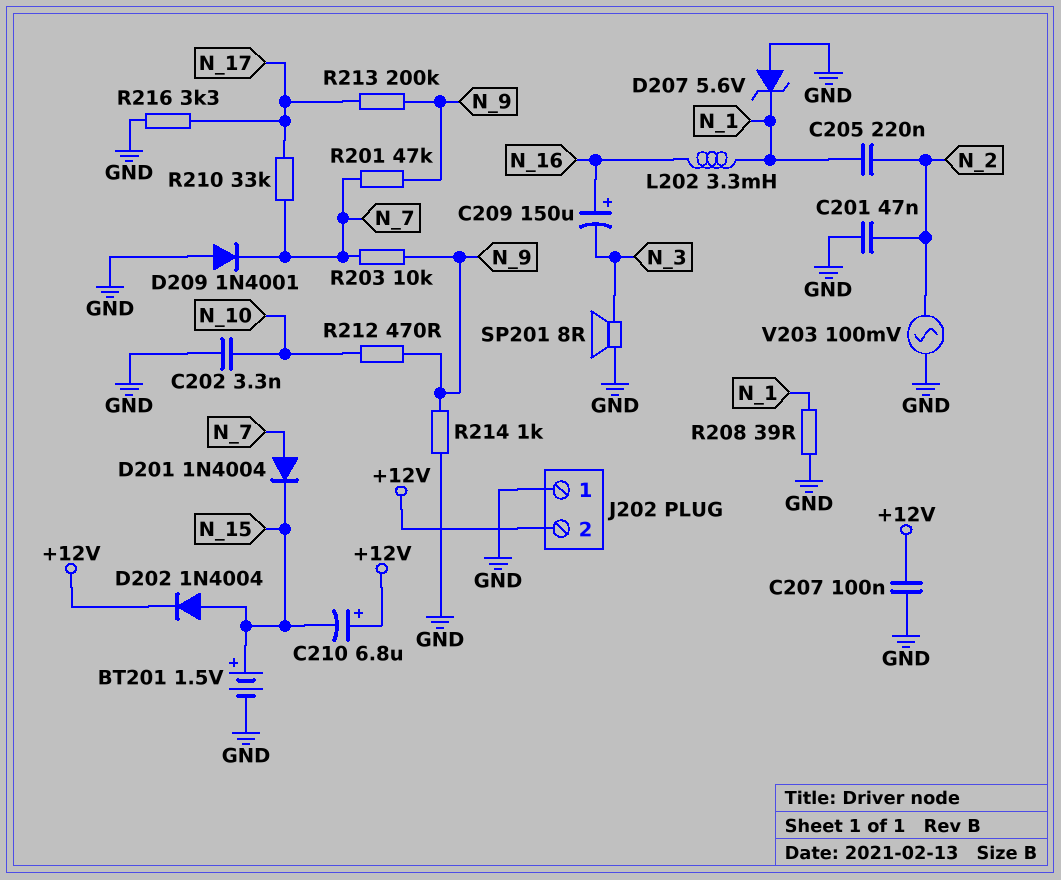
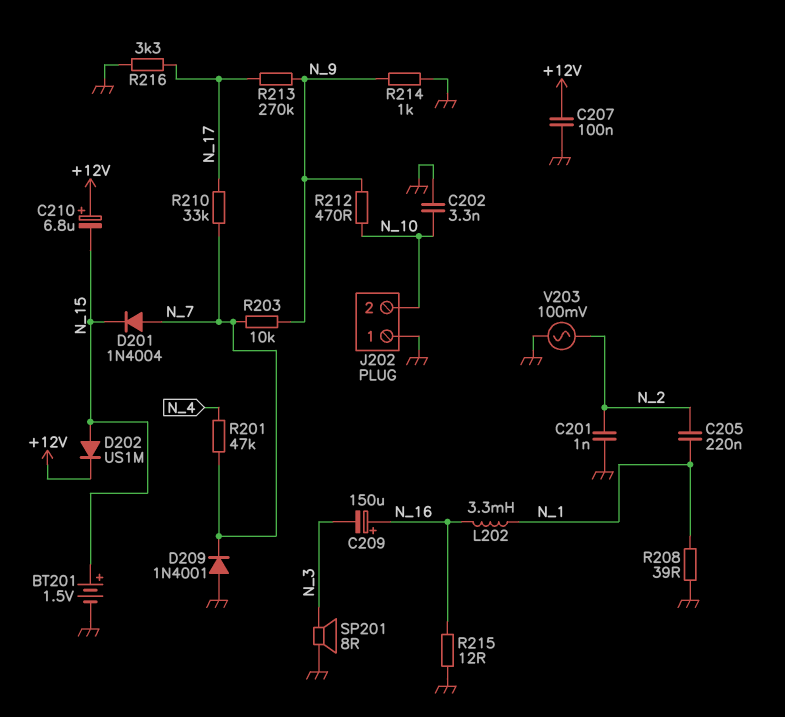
C201: 47nF (GND, N_2) -> 1nF (GND, N_2)
D202: diode 1N4004 (A N_15, K +12V) -> diode US1M (A N_15, K +12V)
D207: zener 5.6V (A GND, K N_1) -> none
J202 pin 2: +12V -> N_10
R201: 47k (N_7, N_9) -> 47k (N_4, N_7)
R213: 200k (N_9, N_17) -> 270k (N_9, N_17)
R215: none -> 12 (GND, N_16)

